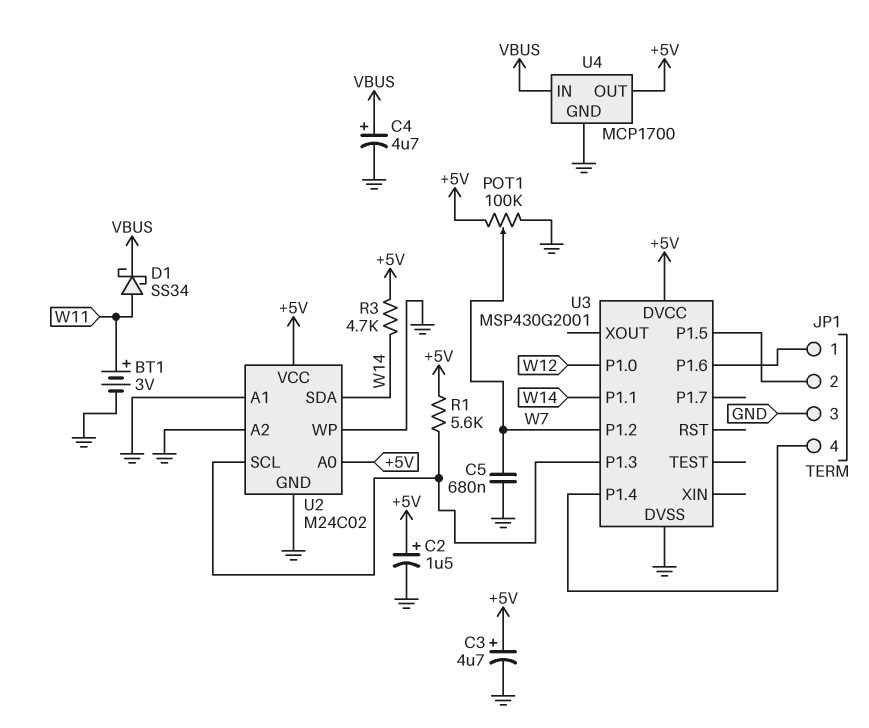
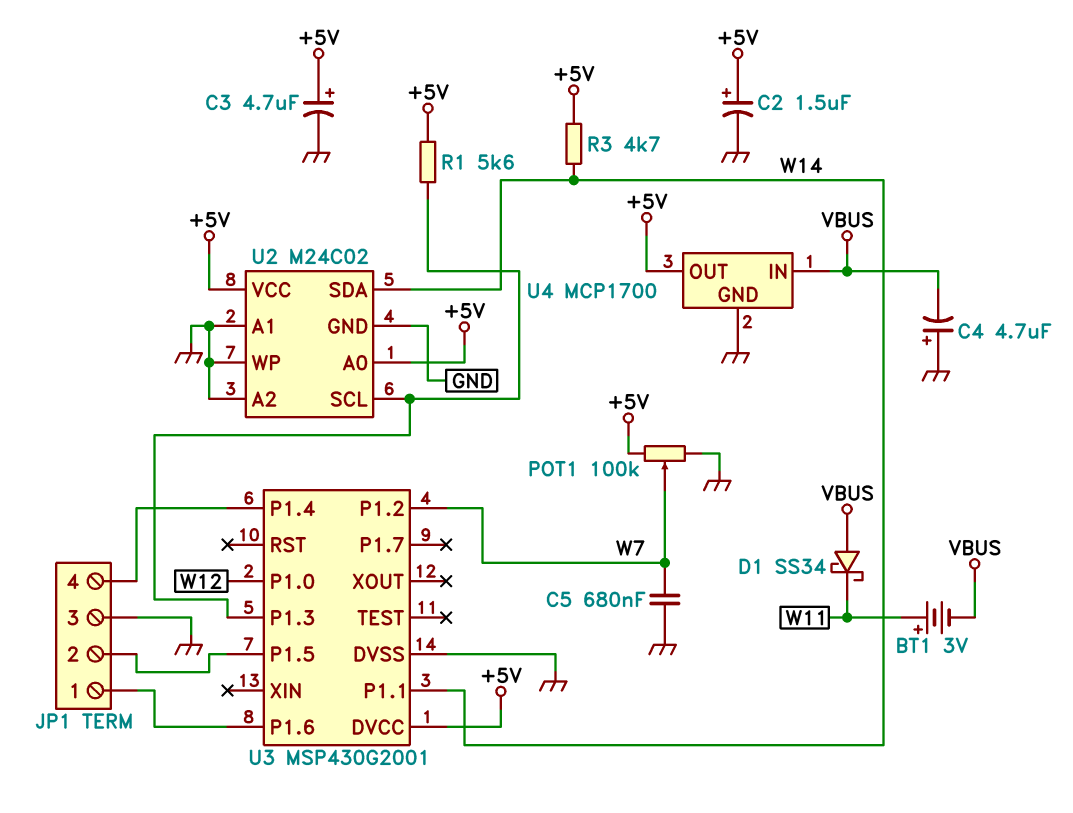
BT1: 3V (plus W11, minus GND) -> 3V (plus W11, minus VBUS)
C4: 4.7uF (plus VBUS, minus GND) -> 4.7uF (plus GND, minus VBUS)
D1: schottky SS34 (A W11, K VBUS) -> schottky SS34 (A VBUS, K W11)

